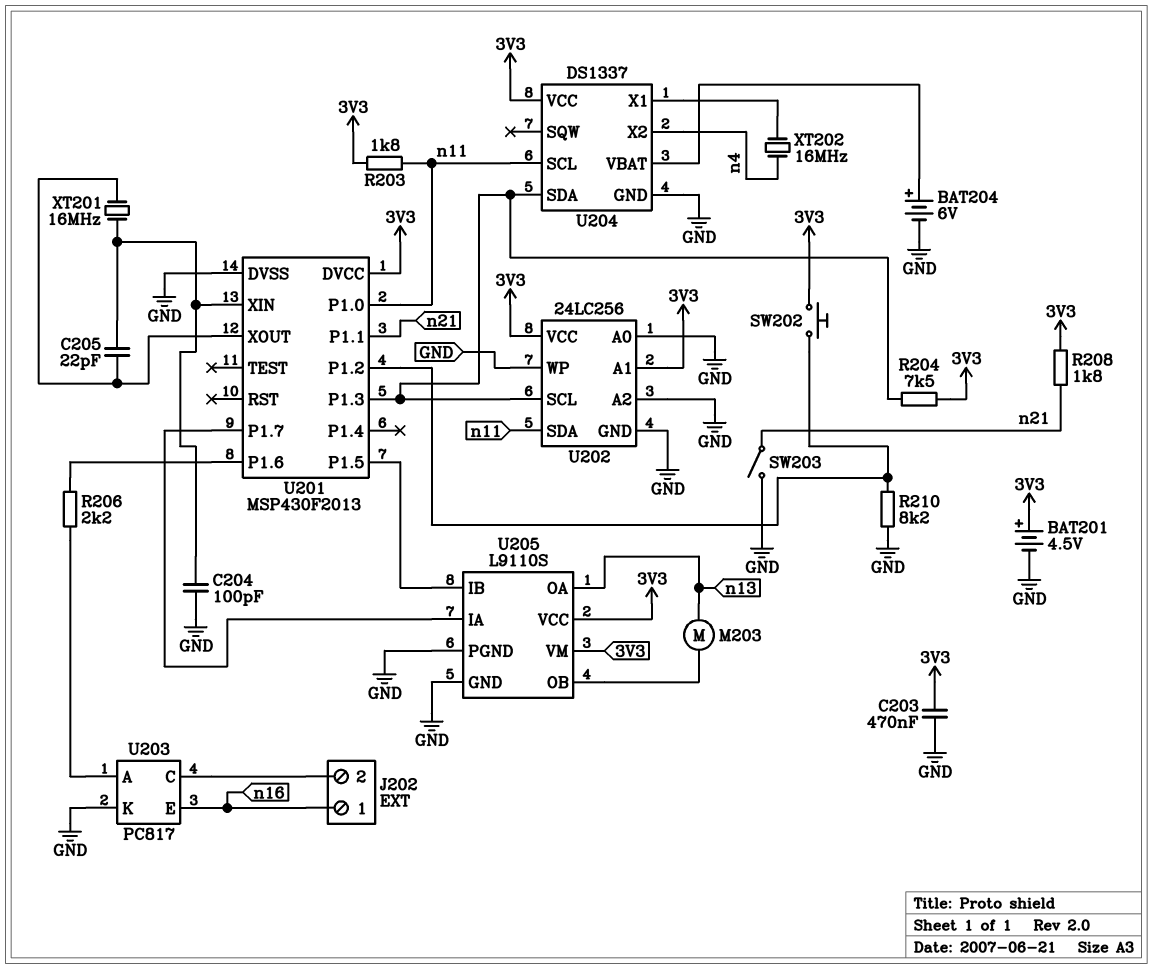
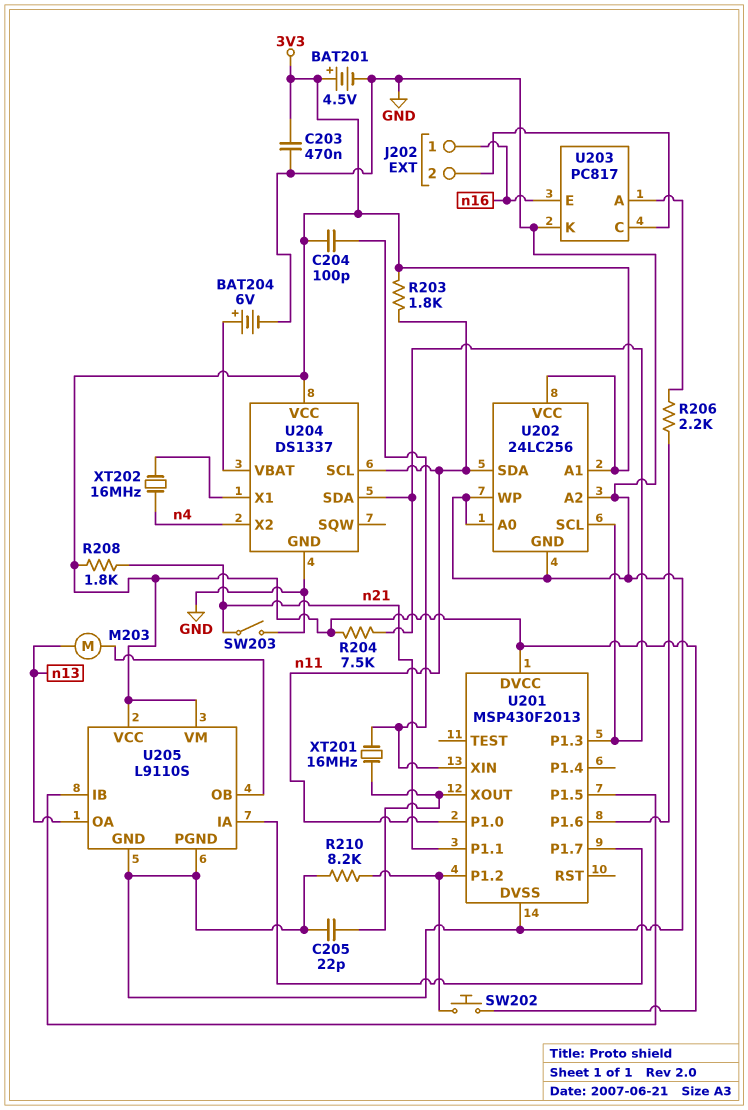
C204: 100pF (GND, U201/XIN) -> 100pF (3V3, U201/XIN)
C205: 22pF (U201/XIN, U201/XOUT) -> 22pF (GND, U201/XOUT)

